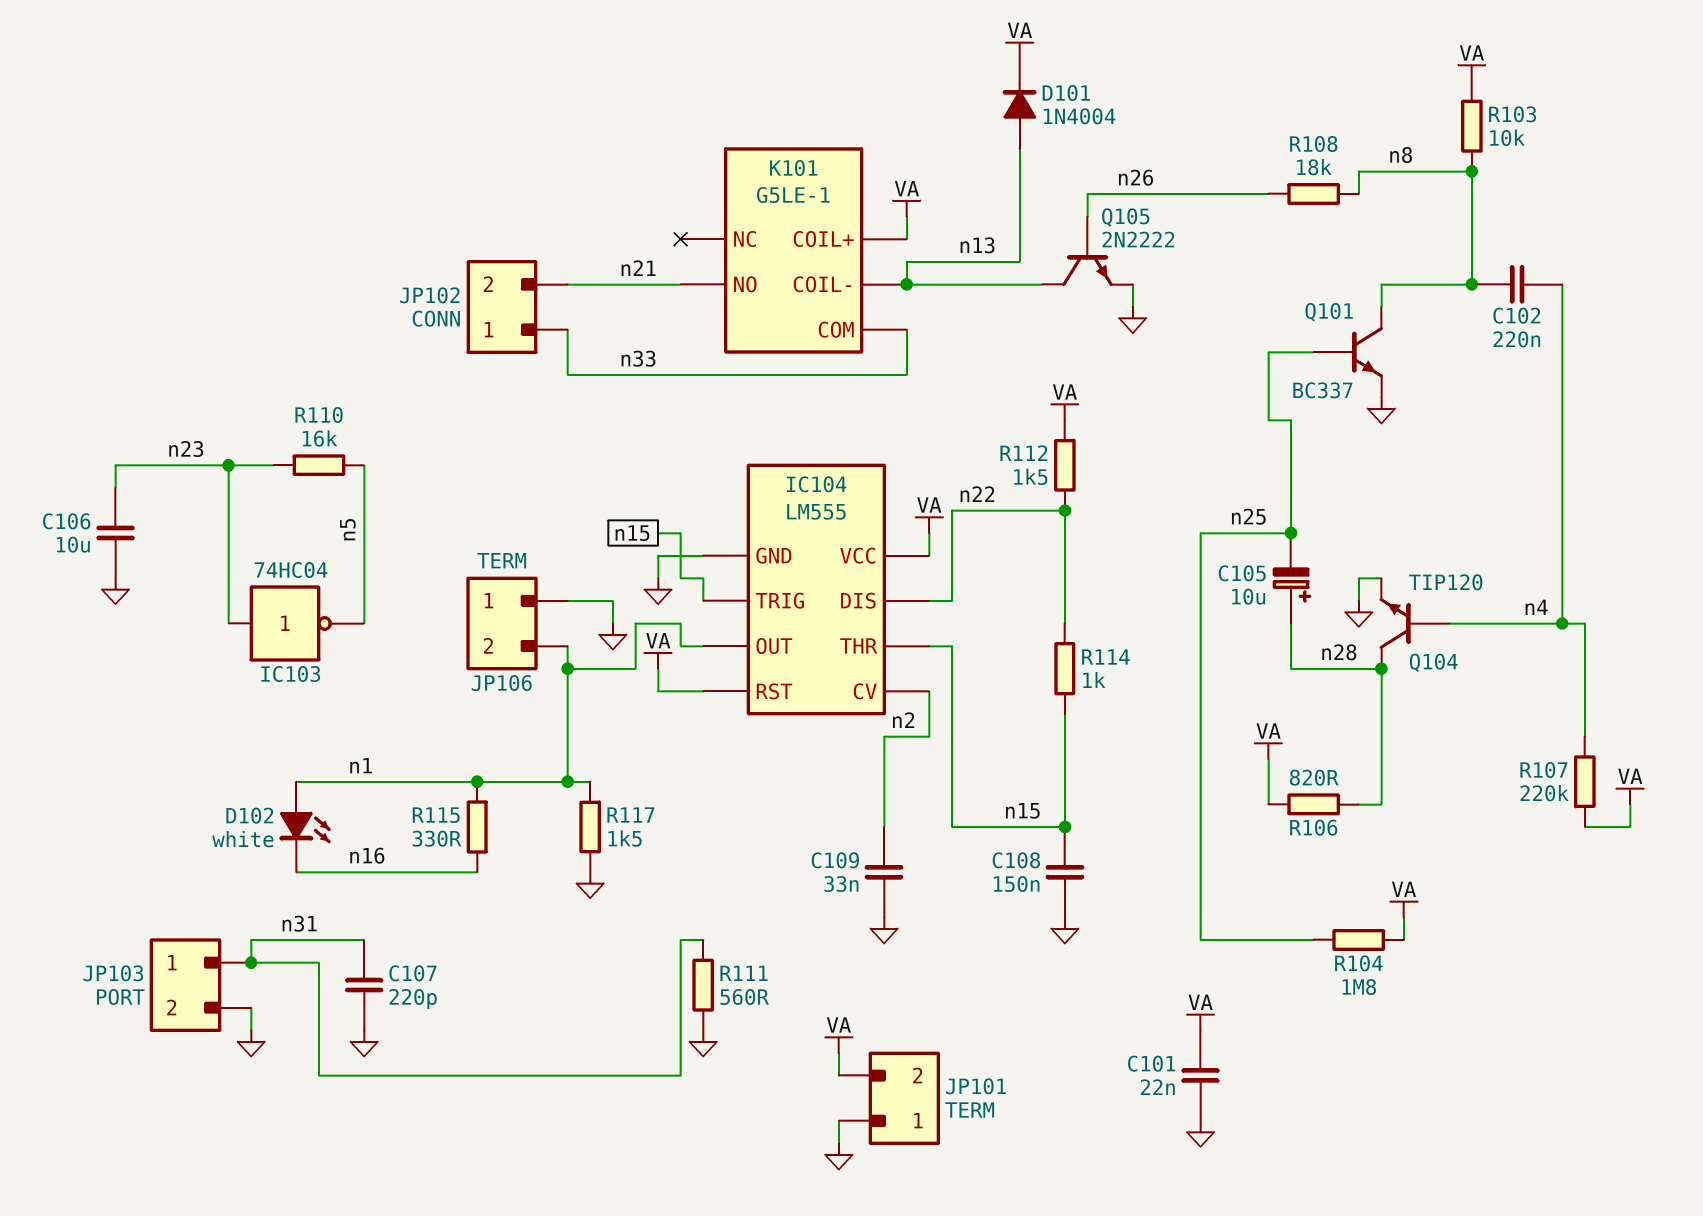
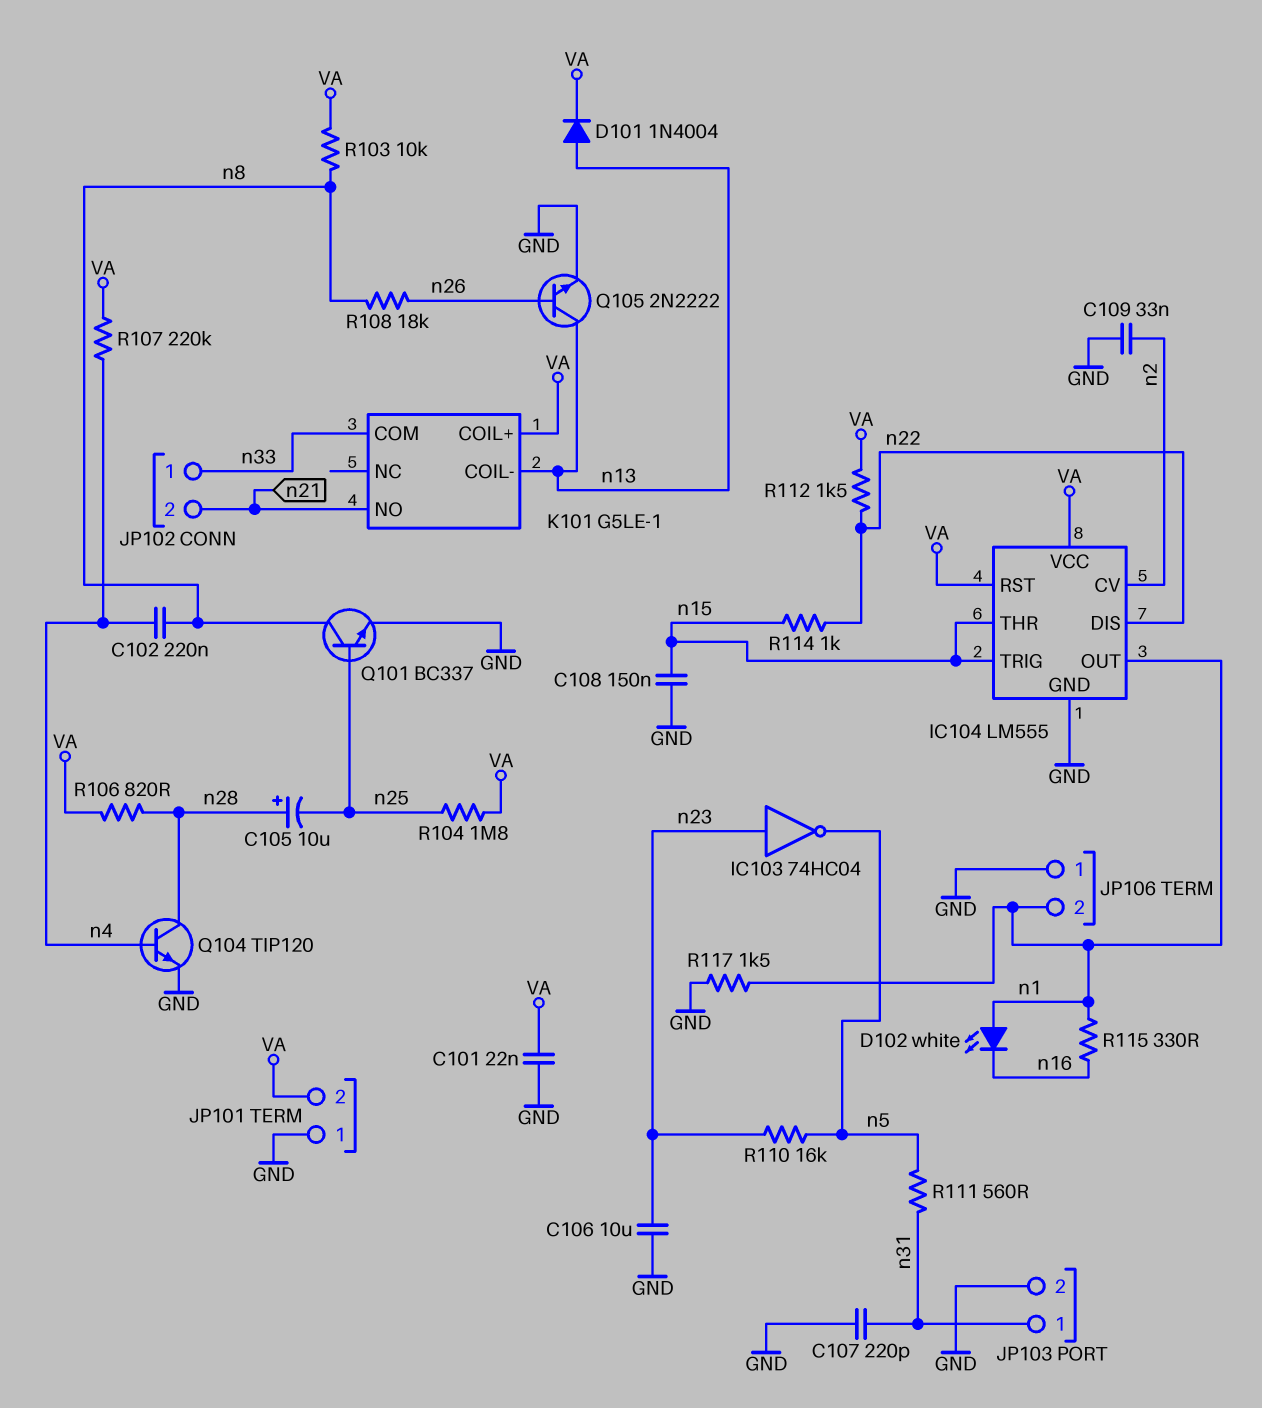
R111: 560 (GND, n31) -> 560 (n5, n31)

